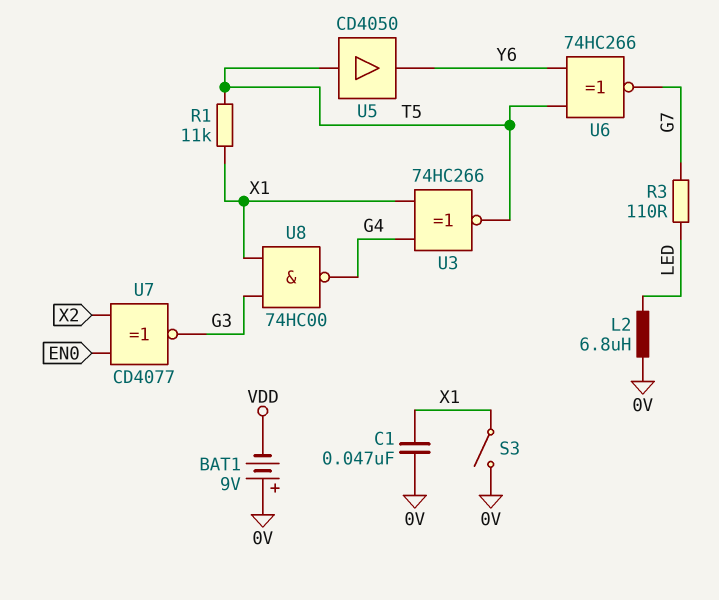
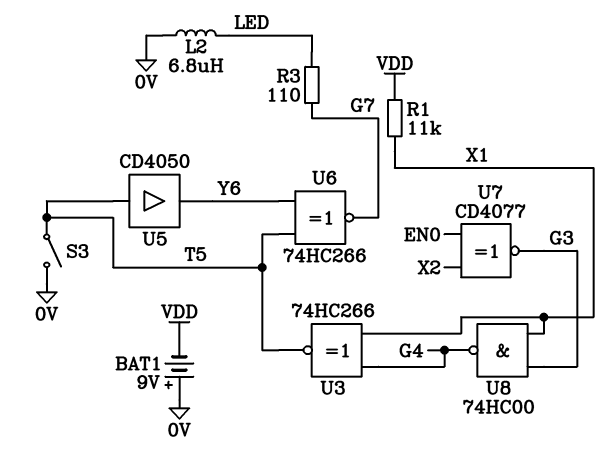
C1: 47nF (0V, X1) -> none
R1: 11k (T5, X1) -> 11k (VDD, X1)
S3: switch (0V, X1) -> switch (0V, T5)

